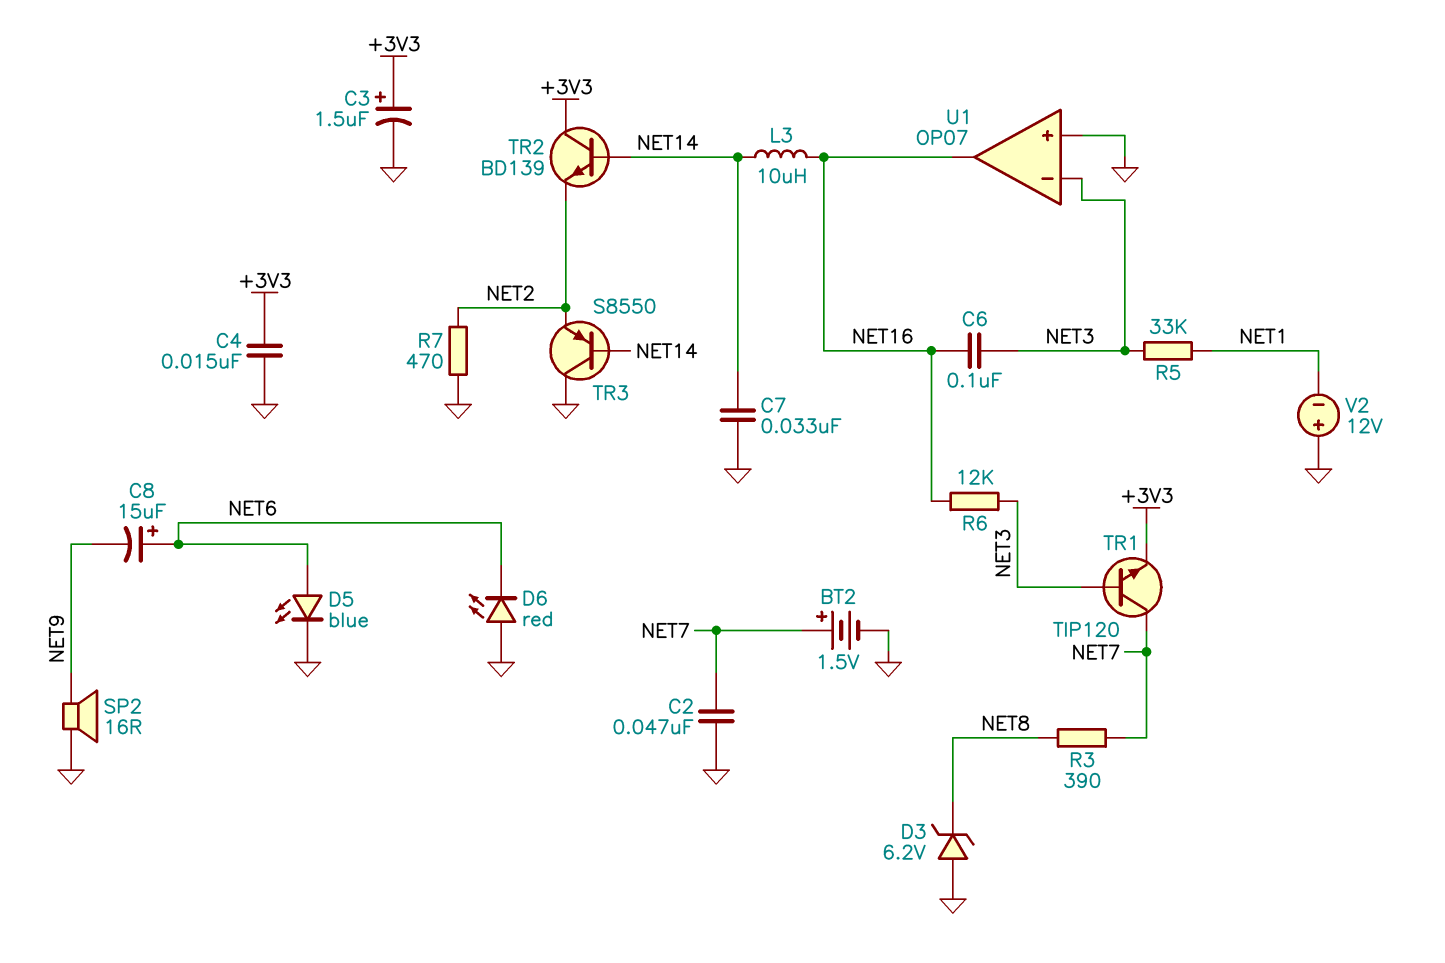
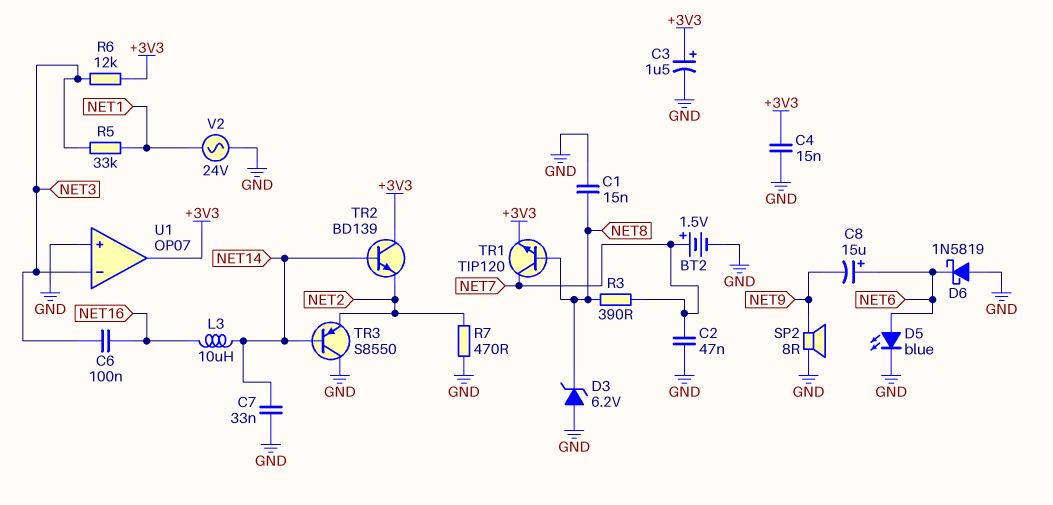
C1: none -> 15nF (GND, NET8)
D6: LED red (A GND, K NET6) -> schottky 1N5819 (A GND, K NET6)
R6: 12k (NET3, NET16) -> 12k (+3V3, NET3)
SP2: speaker 16R (GND, NET9) -> speaker 8R (GND, NET9)
TR1: NPN TIP120 (B NET3, C NET7, E +3V3) -> NPN TIP120 (B NET8, C NET7, E +3V3)
U1 pin out: NET16 -> +3V3
V2: 12V (plus GND, minus NET1) -> AC 24V (GND, NET1)

